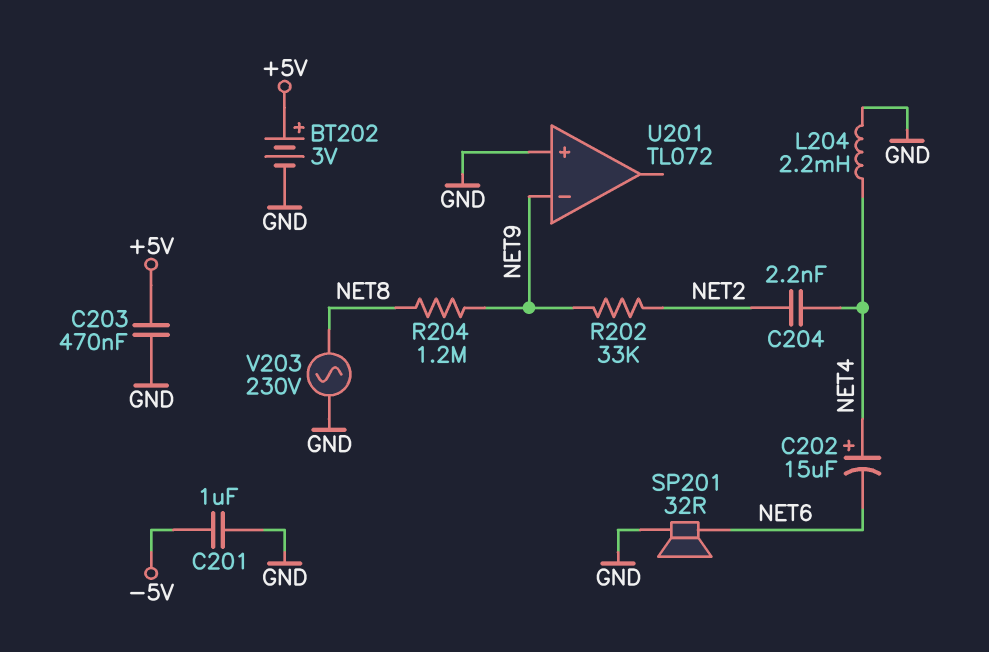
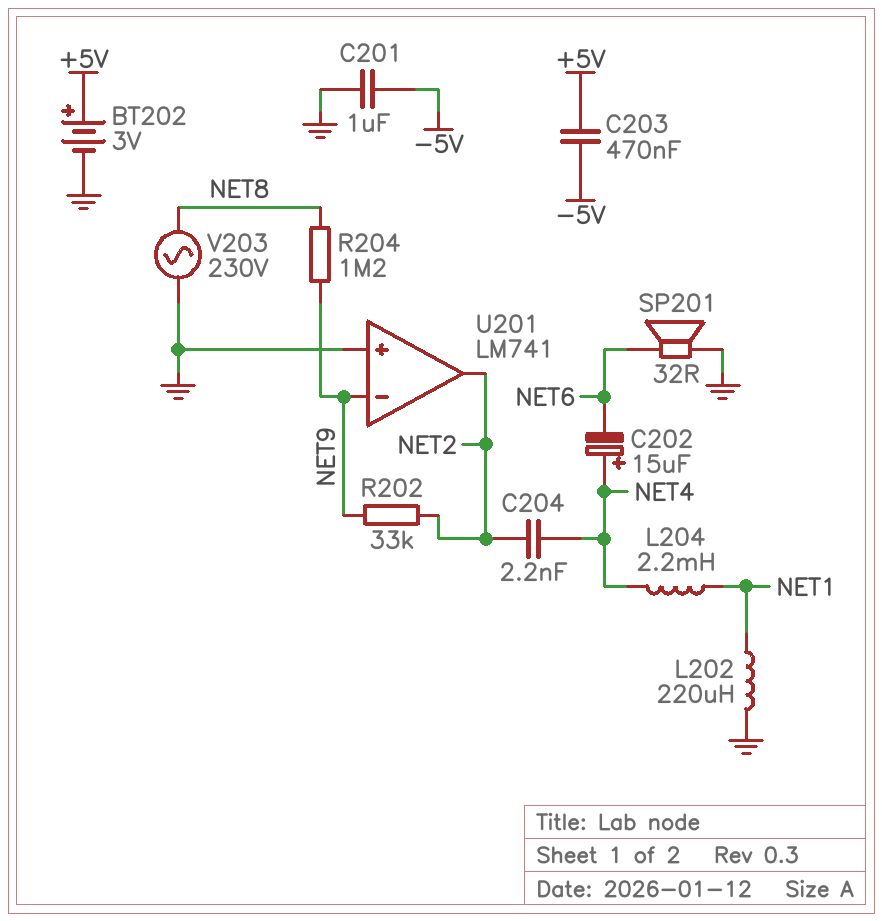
C203: 470nF (+5V, GND) -> 470nF (+5V, -5V)
L202: none -> 220uH (GND, NET1)
L204: 2.2mH (GND, NET4) -> 2.2mH (NET1, NET4)
U201: TL072 -> LM741
U201 pin out: none -> NET2

